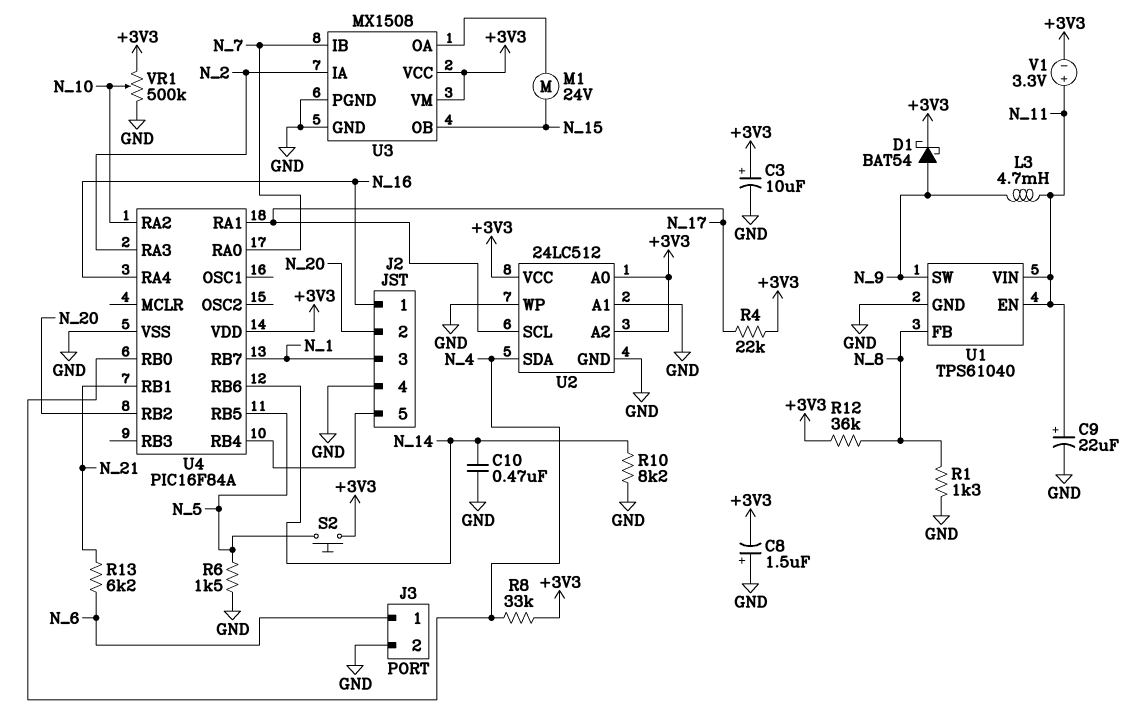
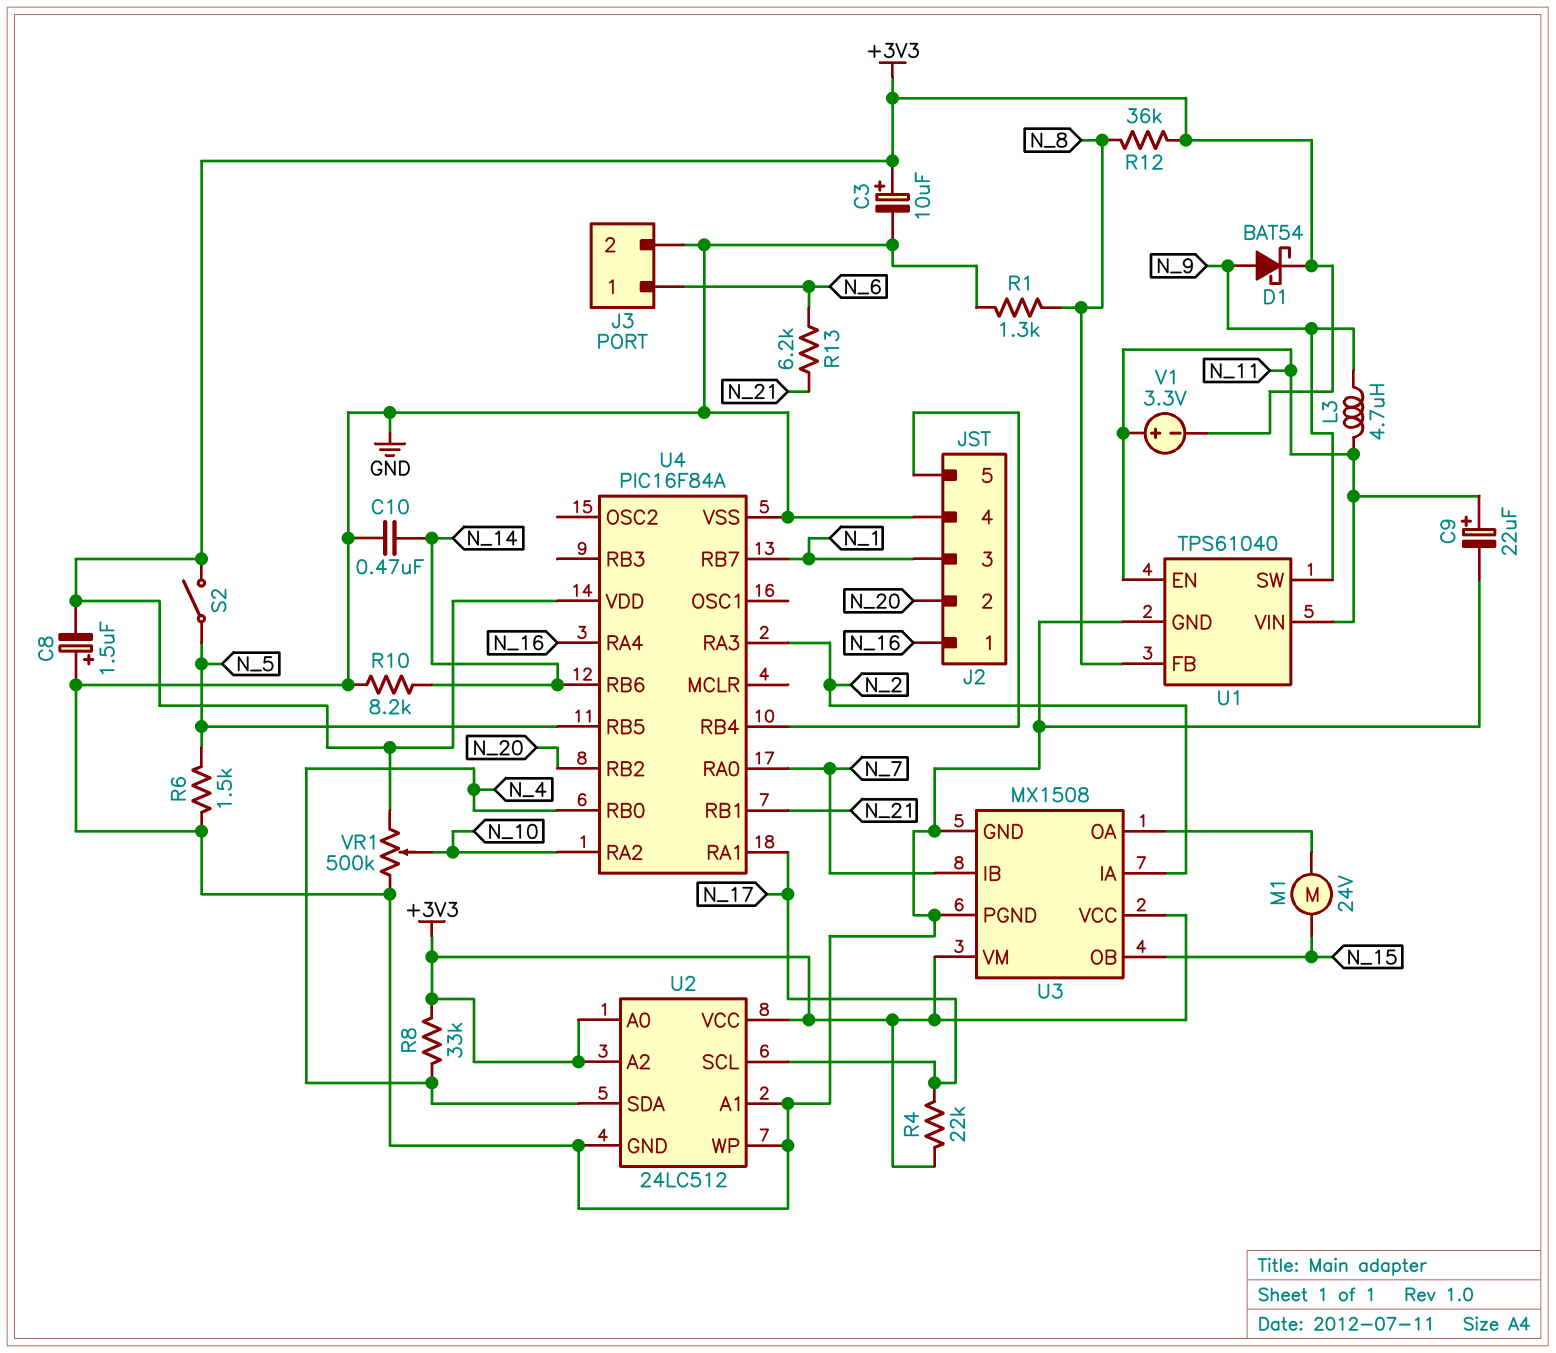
L3: 4.7mH (N_9, N_11) -> 4.7uH (N_9, N_11)
S2: button (+3V3, N_5) -> switch (+3V3, N_5)

